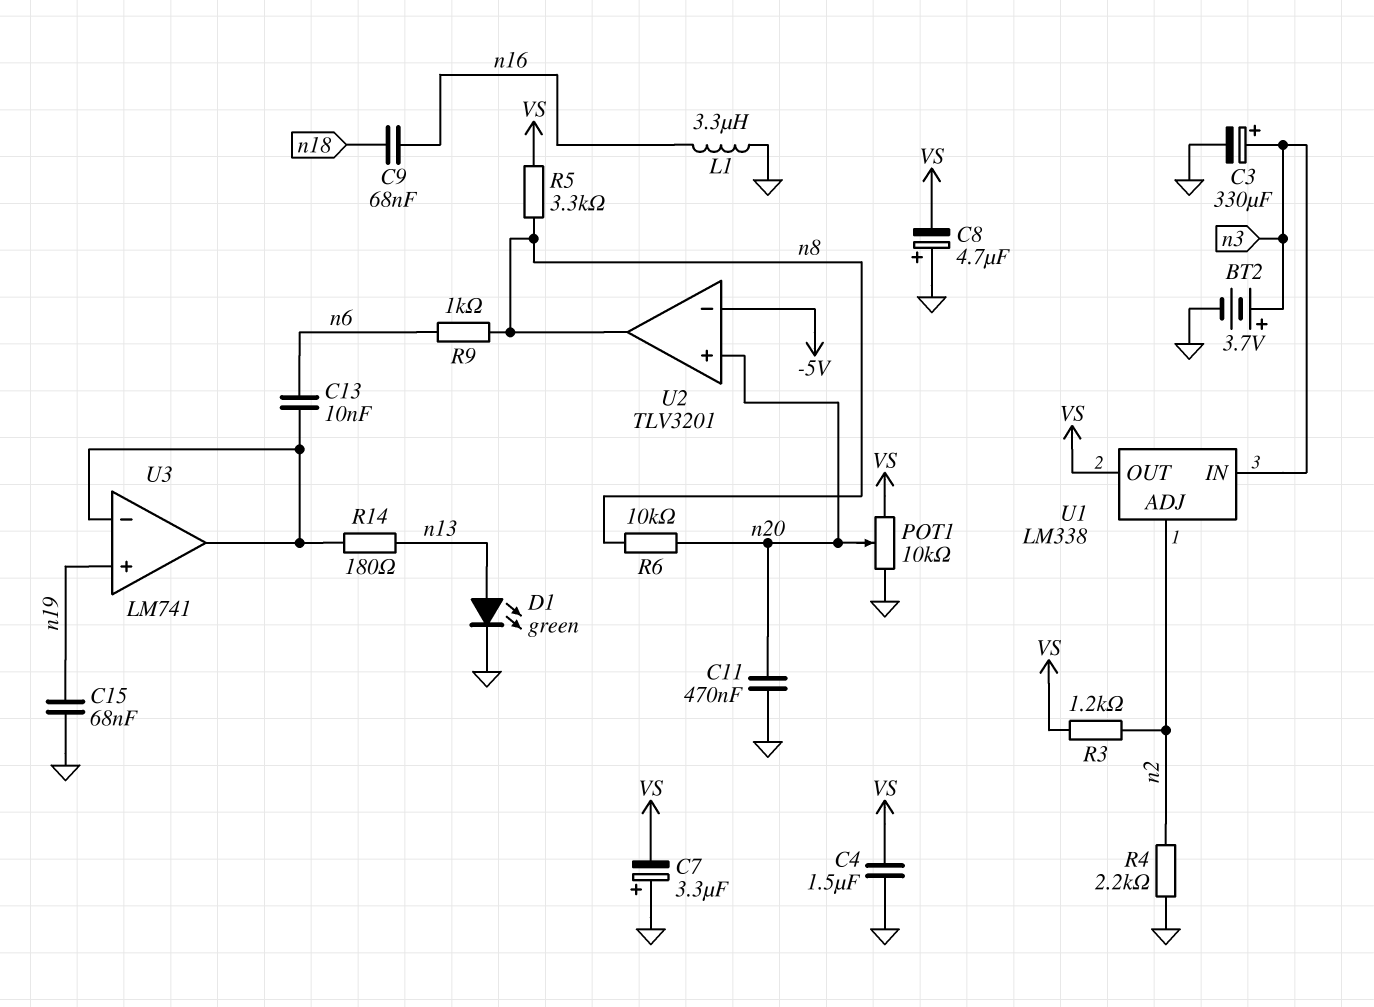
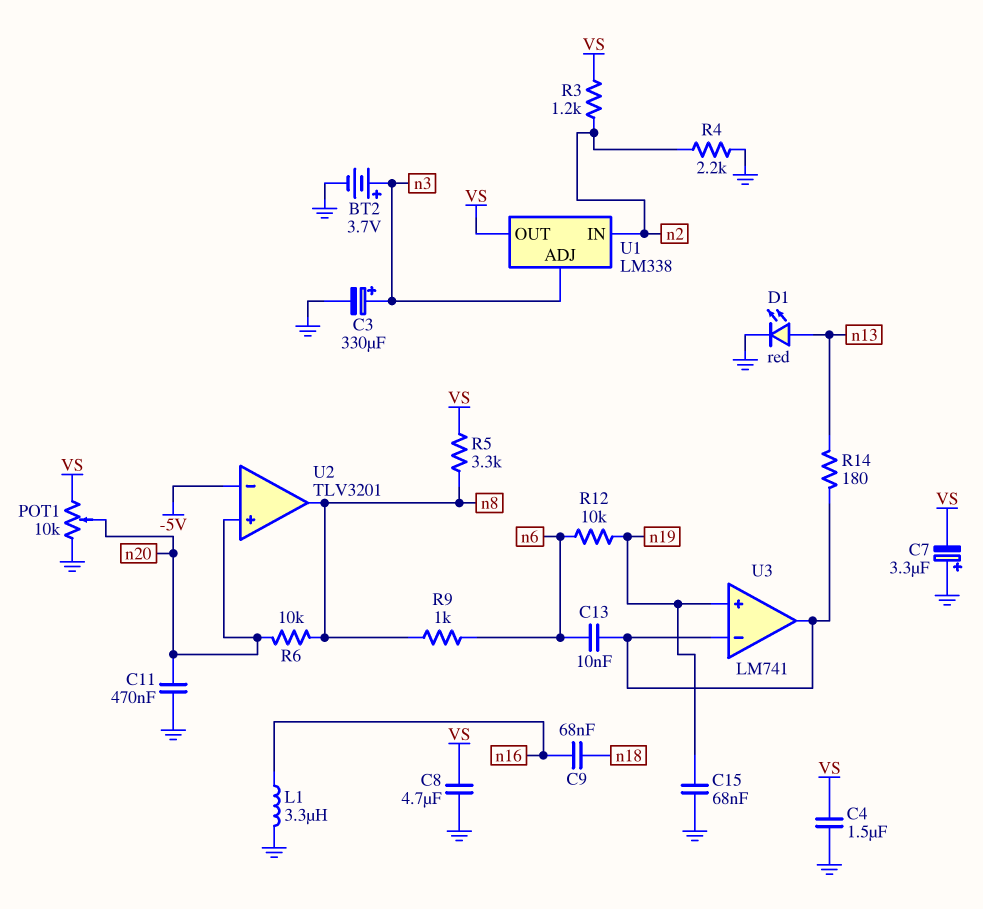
C8: 4.7uF (plus GND, minus VS) -> 4.7uF (GND, VS)
D1: LED green (A n13, K GND) -> LED red (A n13, K GND)
R12: none -> 10k (n6, n19)
U1 pin ADJ: n2 -> n3
U1 pin IN: n3 -> n2

